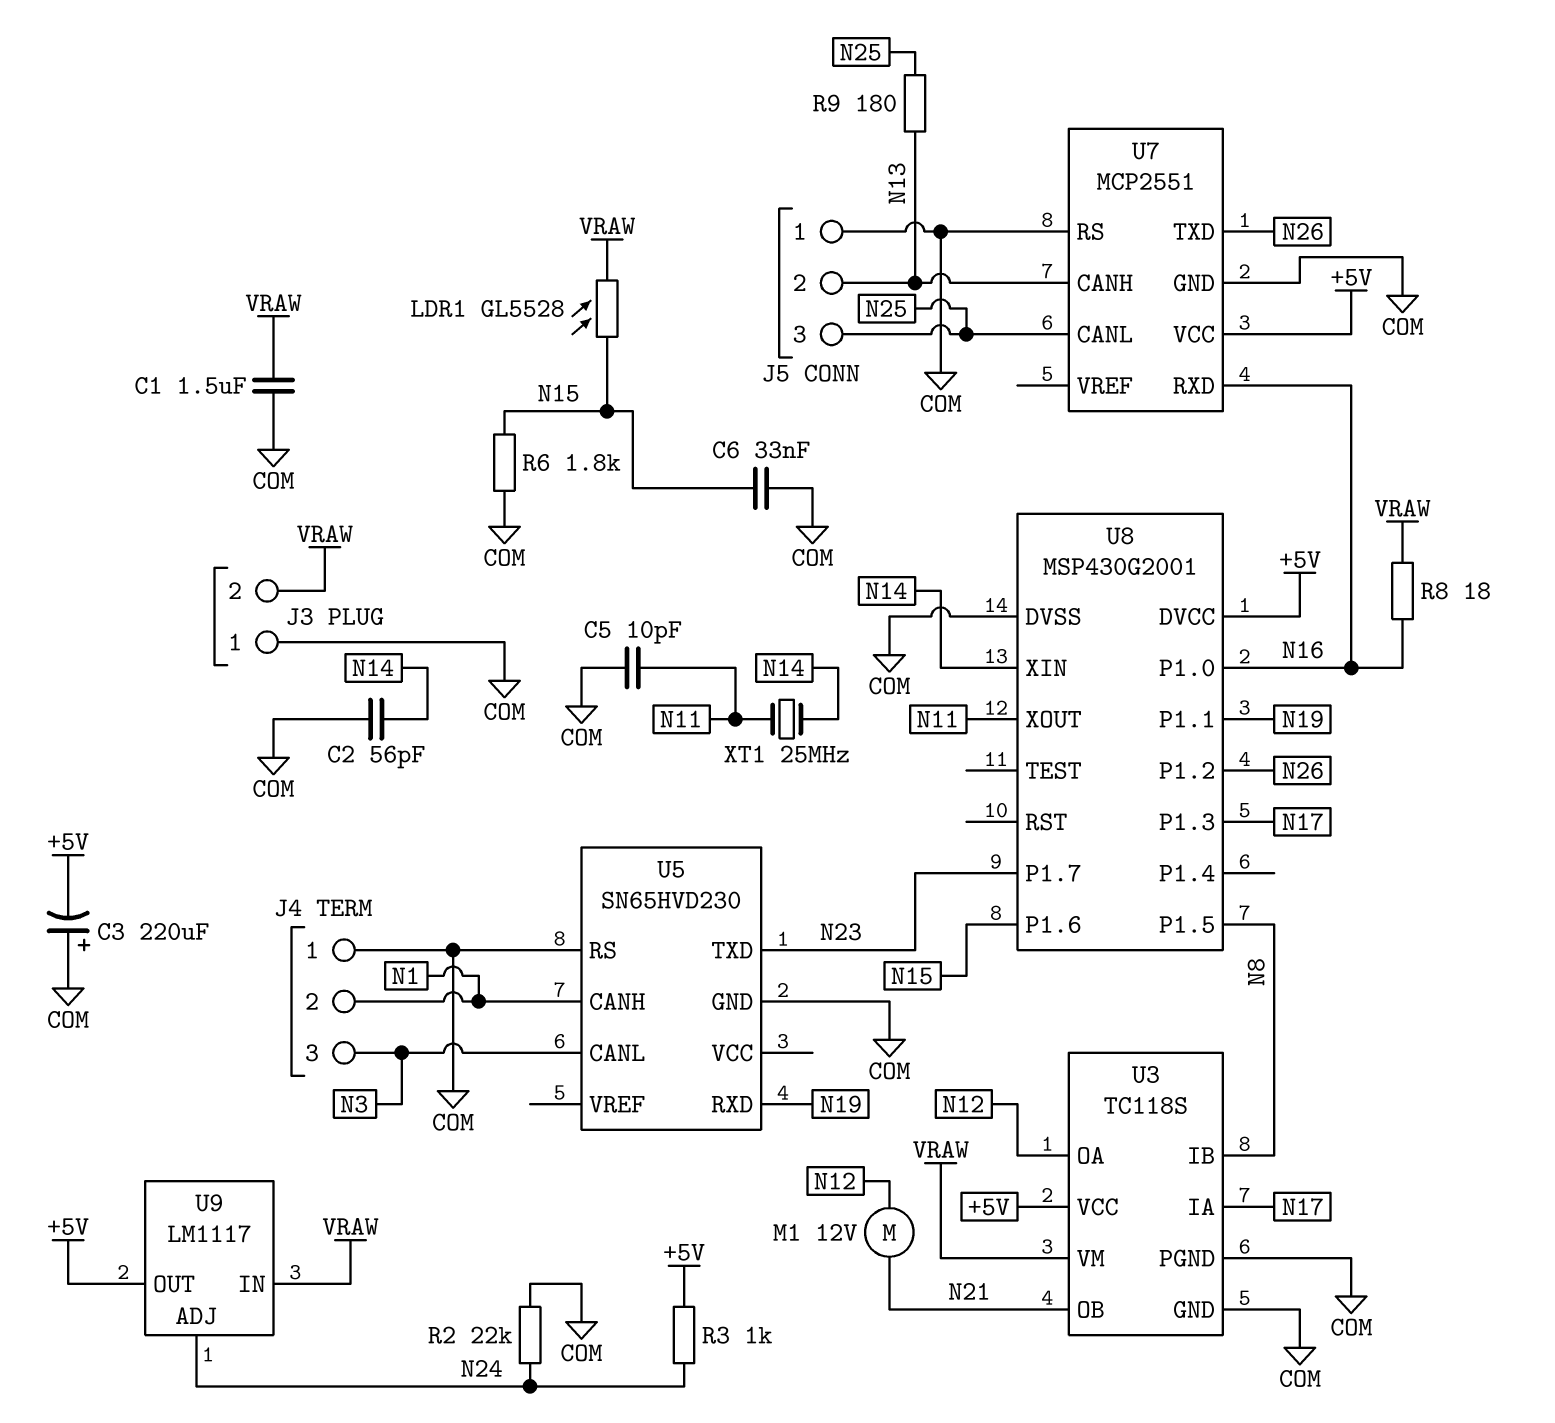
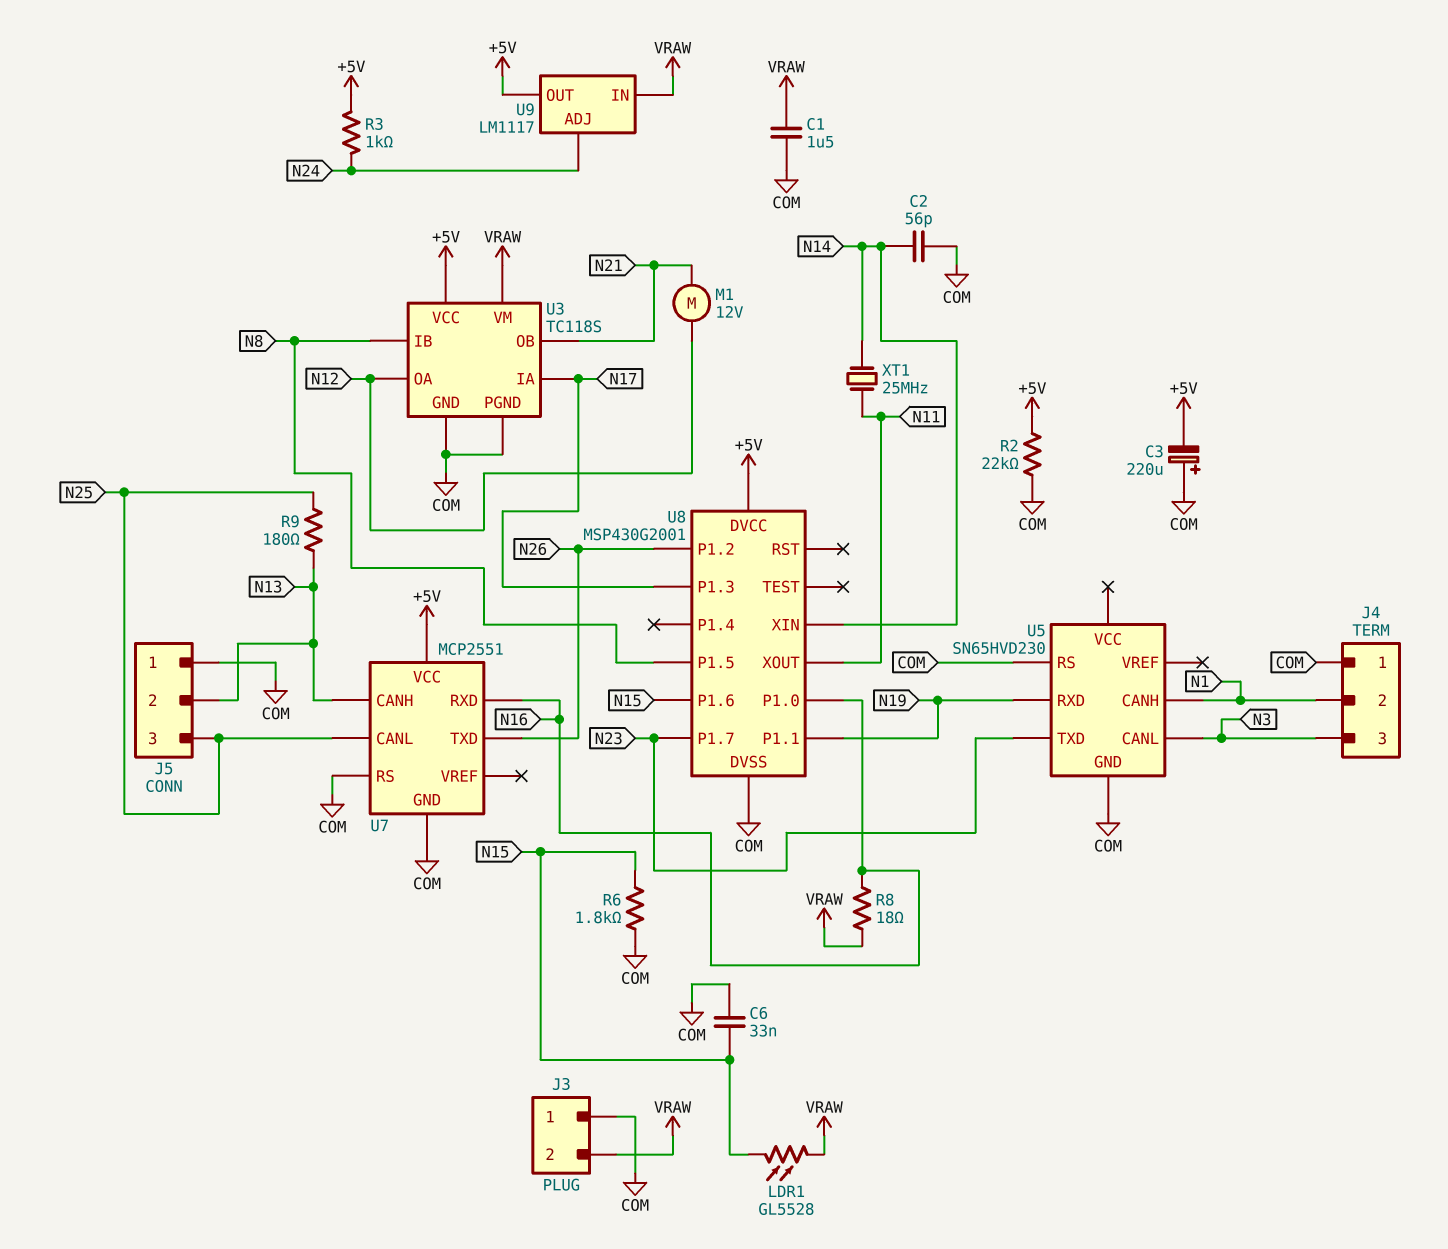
C5: 10pF (COM, N11) -> none
R2: 22k (COM, N24) -> 22k (+5V, COM)

